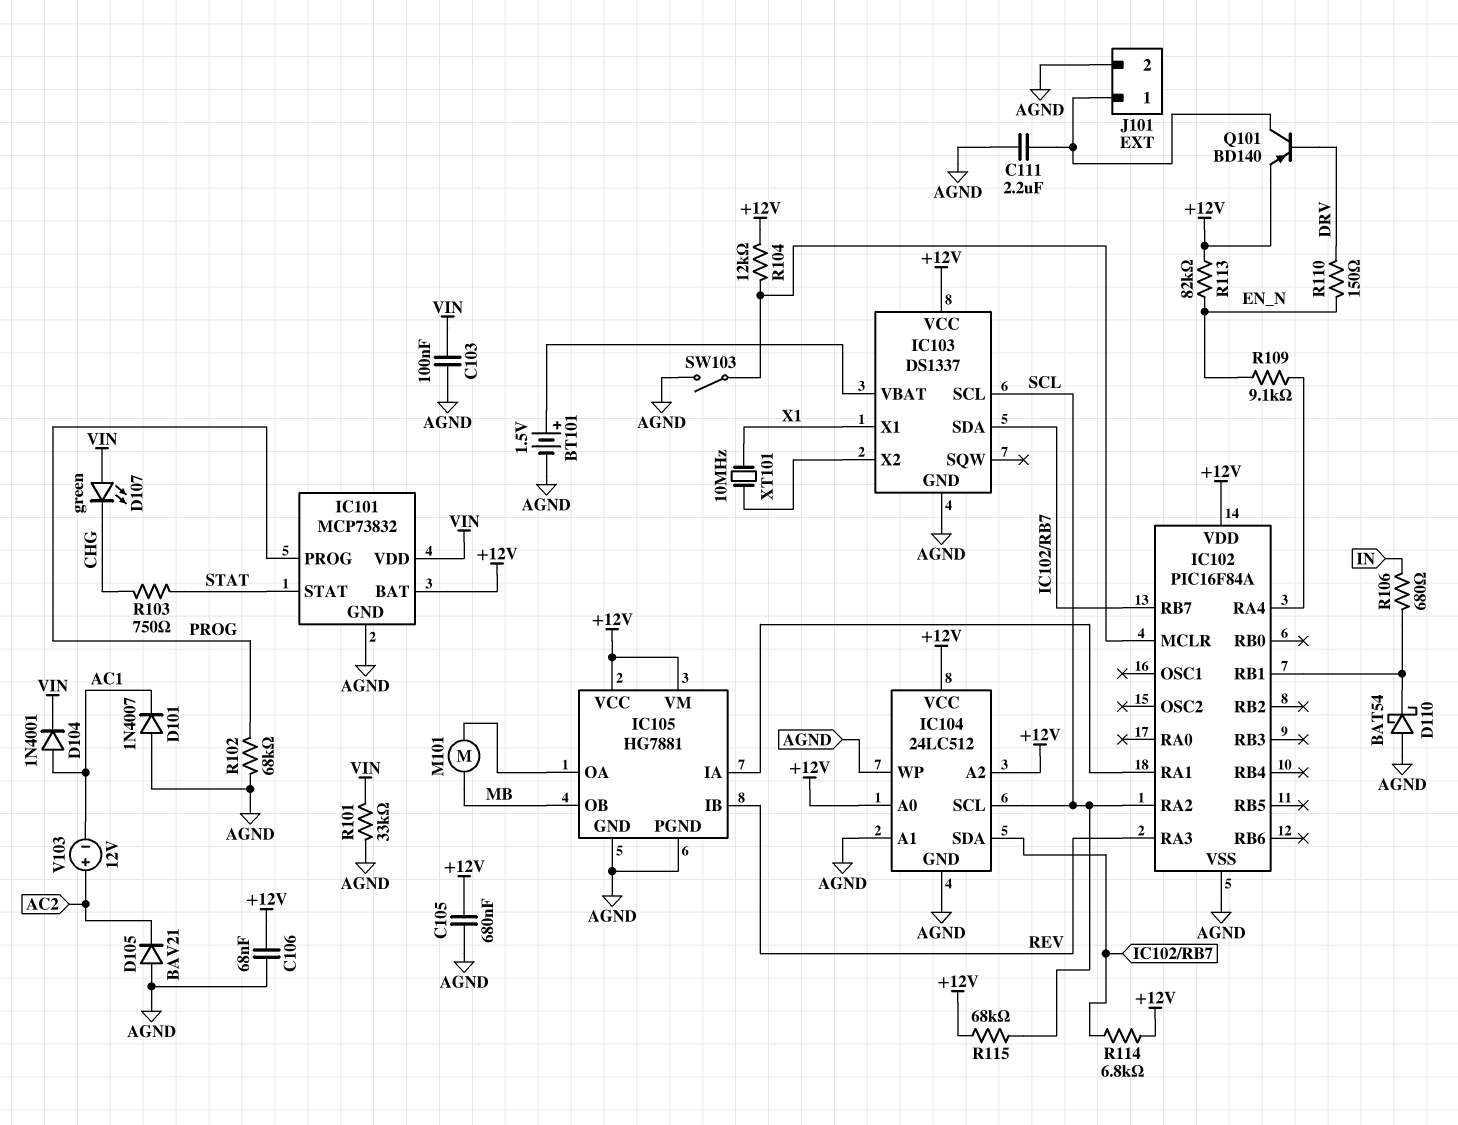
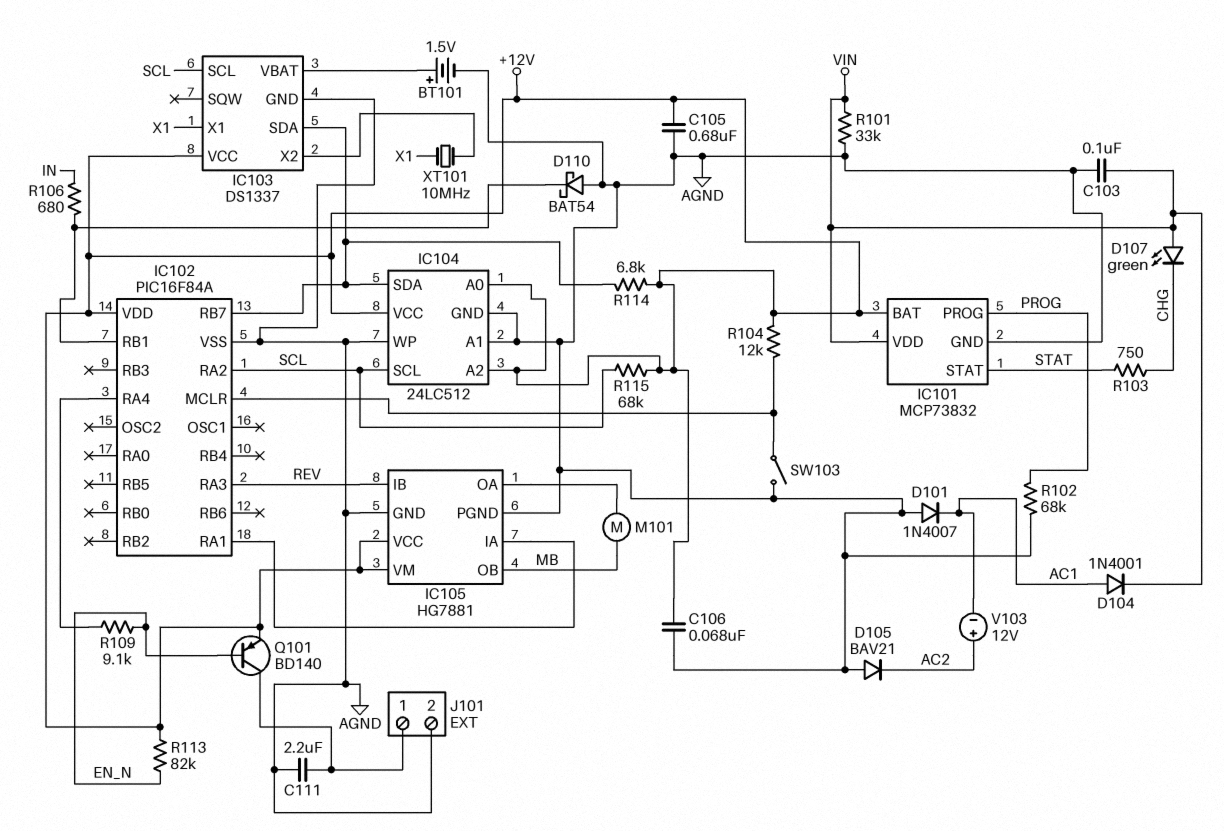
Q101: PNP BD140 (B DRV, C J101/1, E +12V) -> PNP BD140 (B EN_N, C J101/1, E +12V)
R110: 150 (DRV, EN_N) -> none

